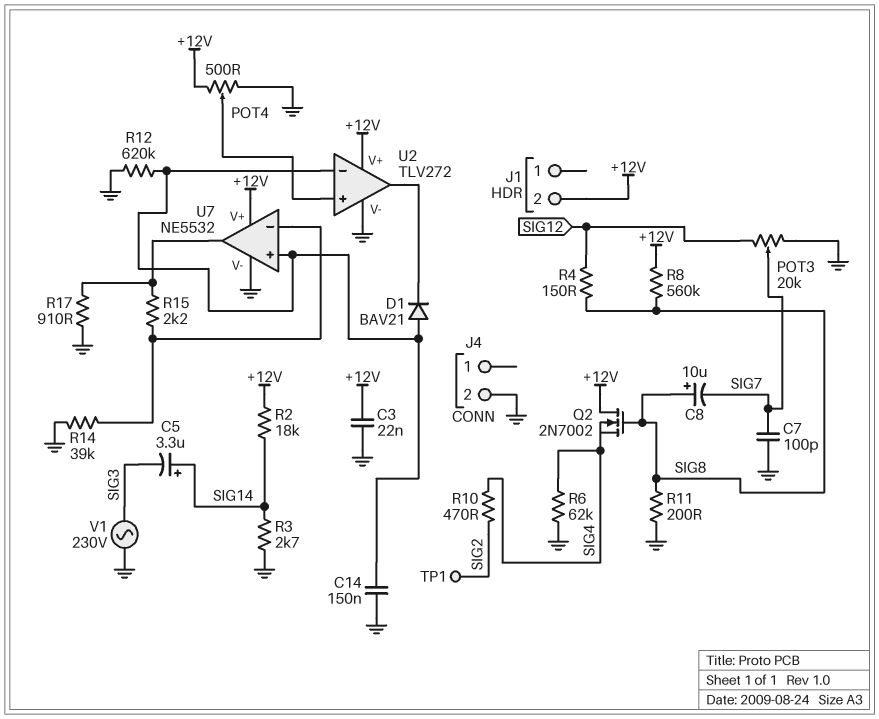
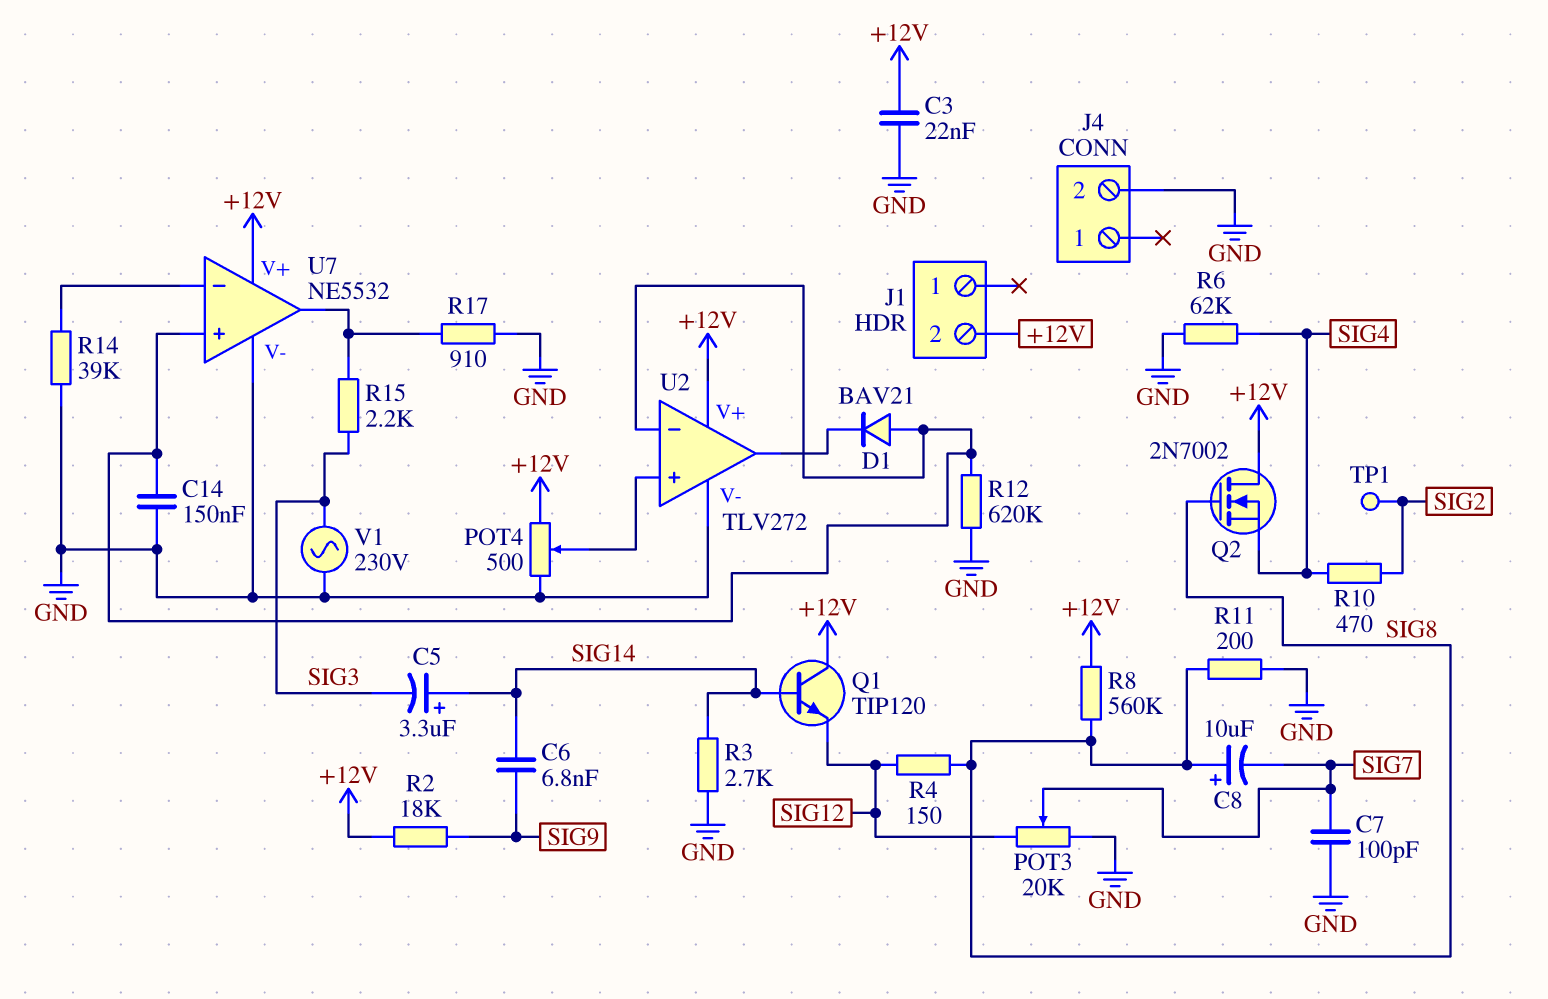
C6: none -> 6.8nF (SIG9, SIG14)
Q1: none -> NPN TIP120 (B SIG14, C +12V, E SIG12)
R2: 18k (+12V, SIG14) -> 18k (+12V, SIG9)
R15: 2.2k (U7/in-, U7/out) -> 2.2k (SIG3, U7/out)

